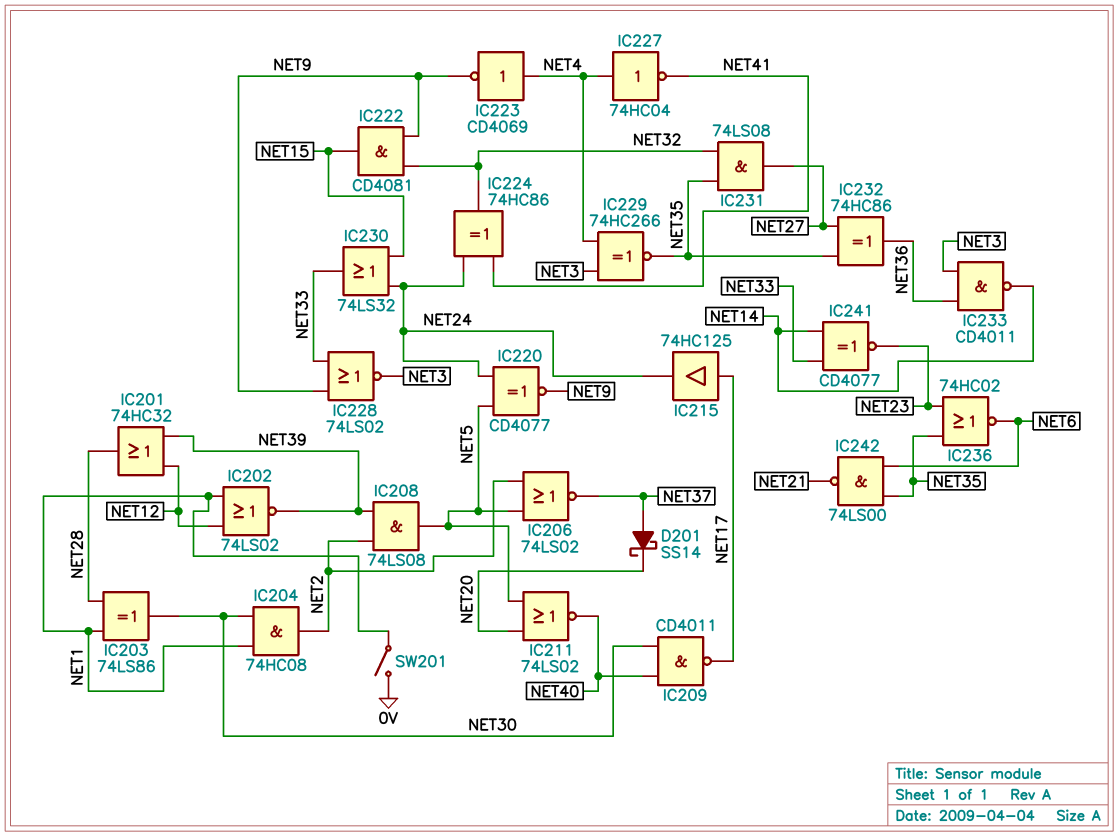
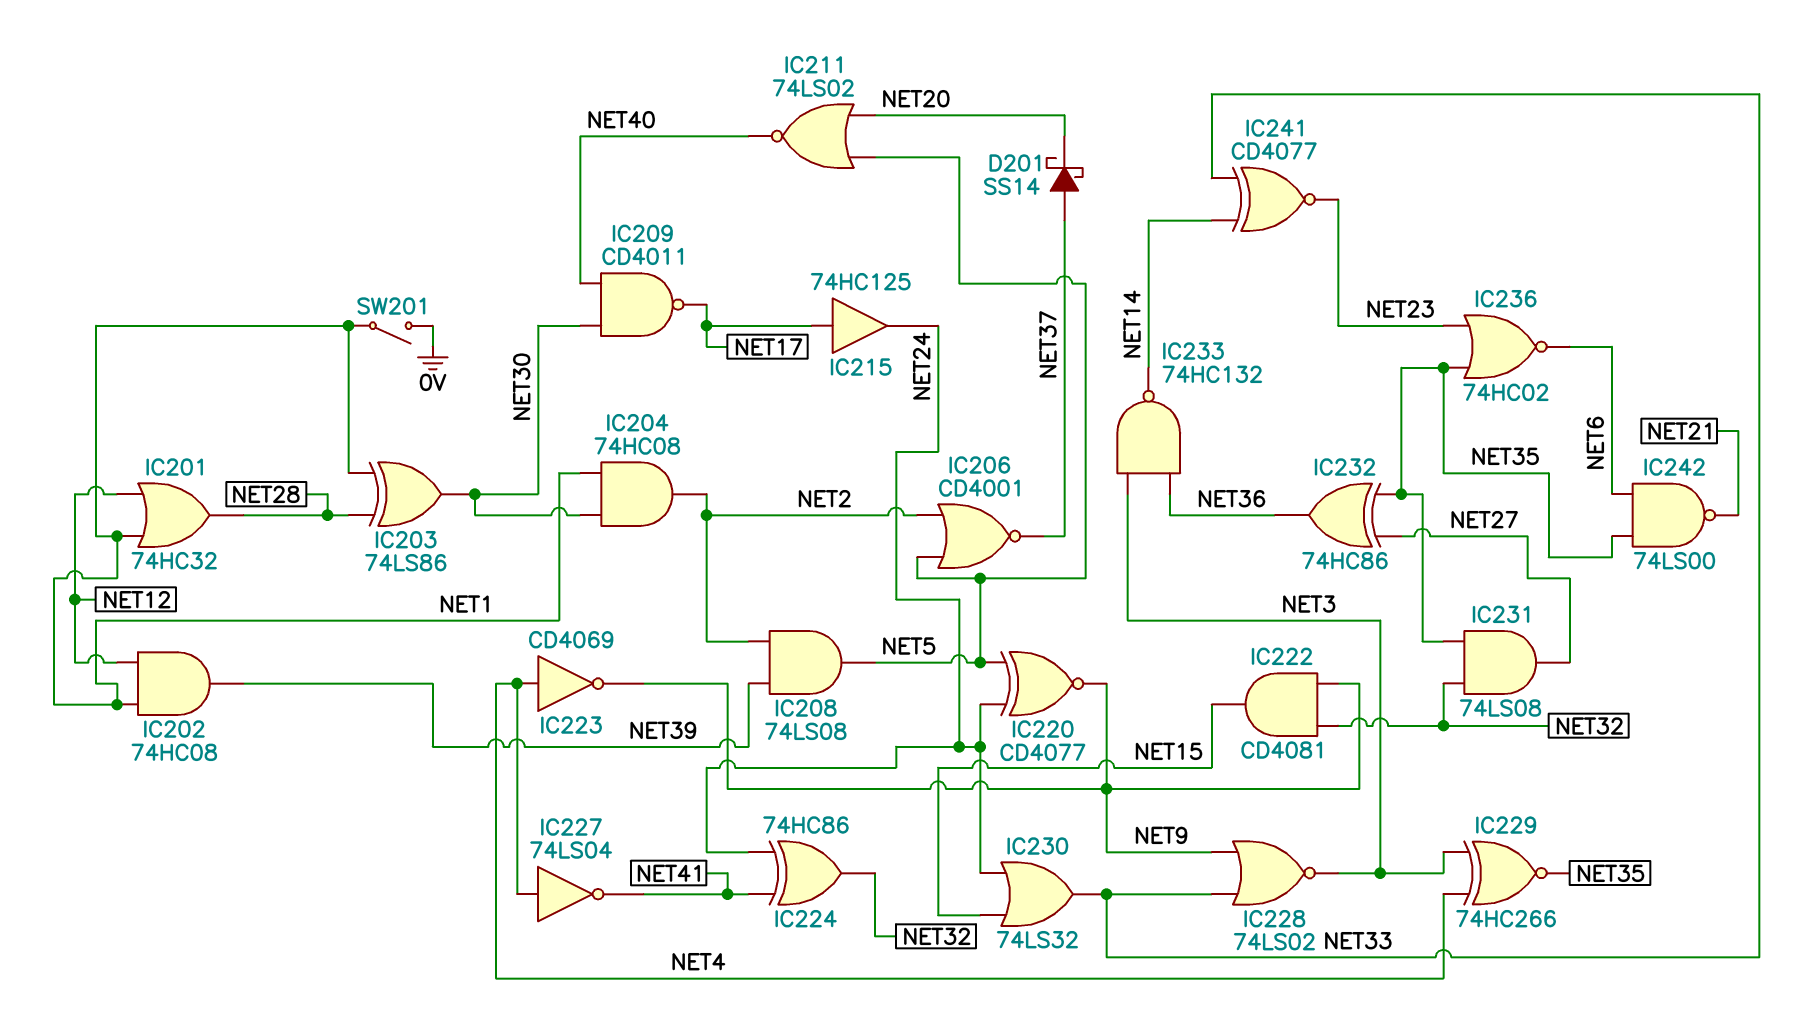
IC201: OR 74HC32 (in NET12, in NET39, out NET28) -> OR 74HC32 (in NET1, in NET12, out NET28)
IC202: NOR 74LS02 (in NET1, in NET12, out NET39) -> AND 74HC08 (in NET1, in NET12, out NET39)
IC206: NOR 74LS02 (in NET2, in NET5, out NET37) -> NOR CD4001 (in NET2, in NET5, out NET37)
IC227: NOT 74HC04 (in NET4, out NET41) -> NOT 74LS04 (in NET4, out NET41)
IC233: NAND CD4011 (in NET3, in NET36, out NET14) -> NAND 74HC132 (in NET3, in NET36, out NET14)

